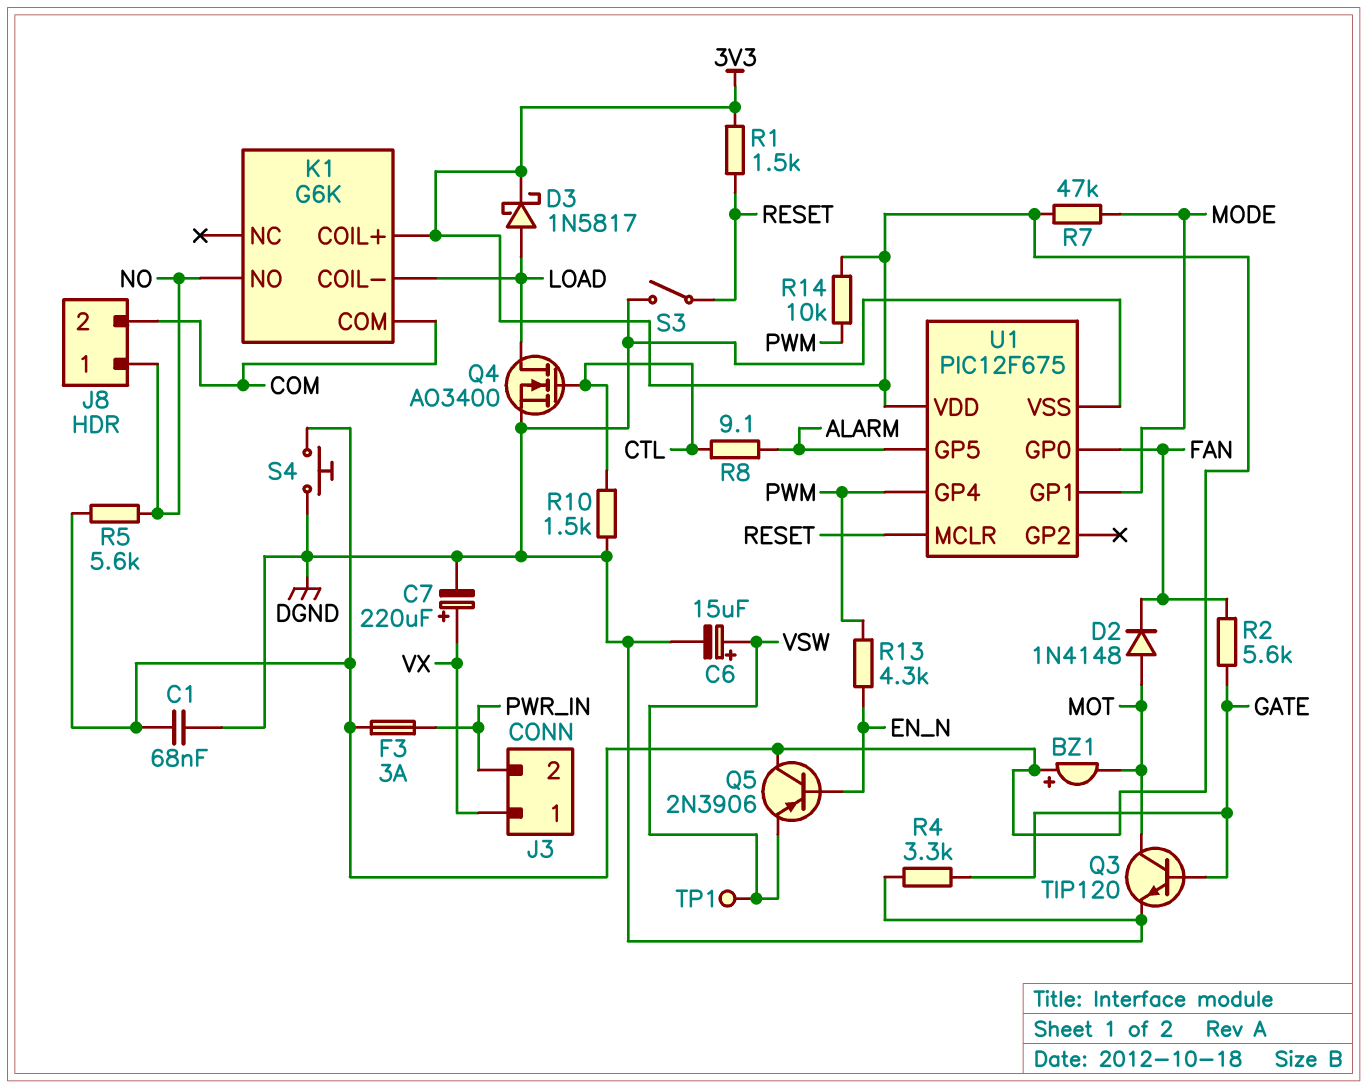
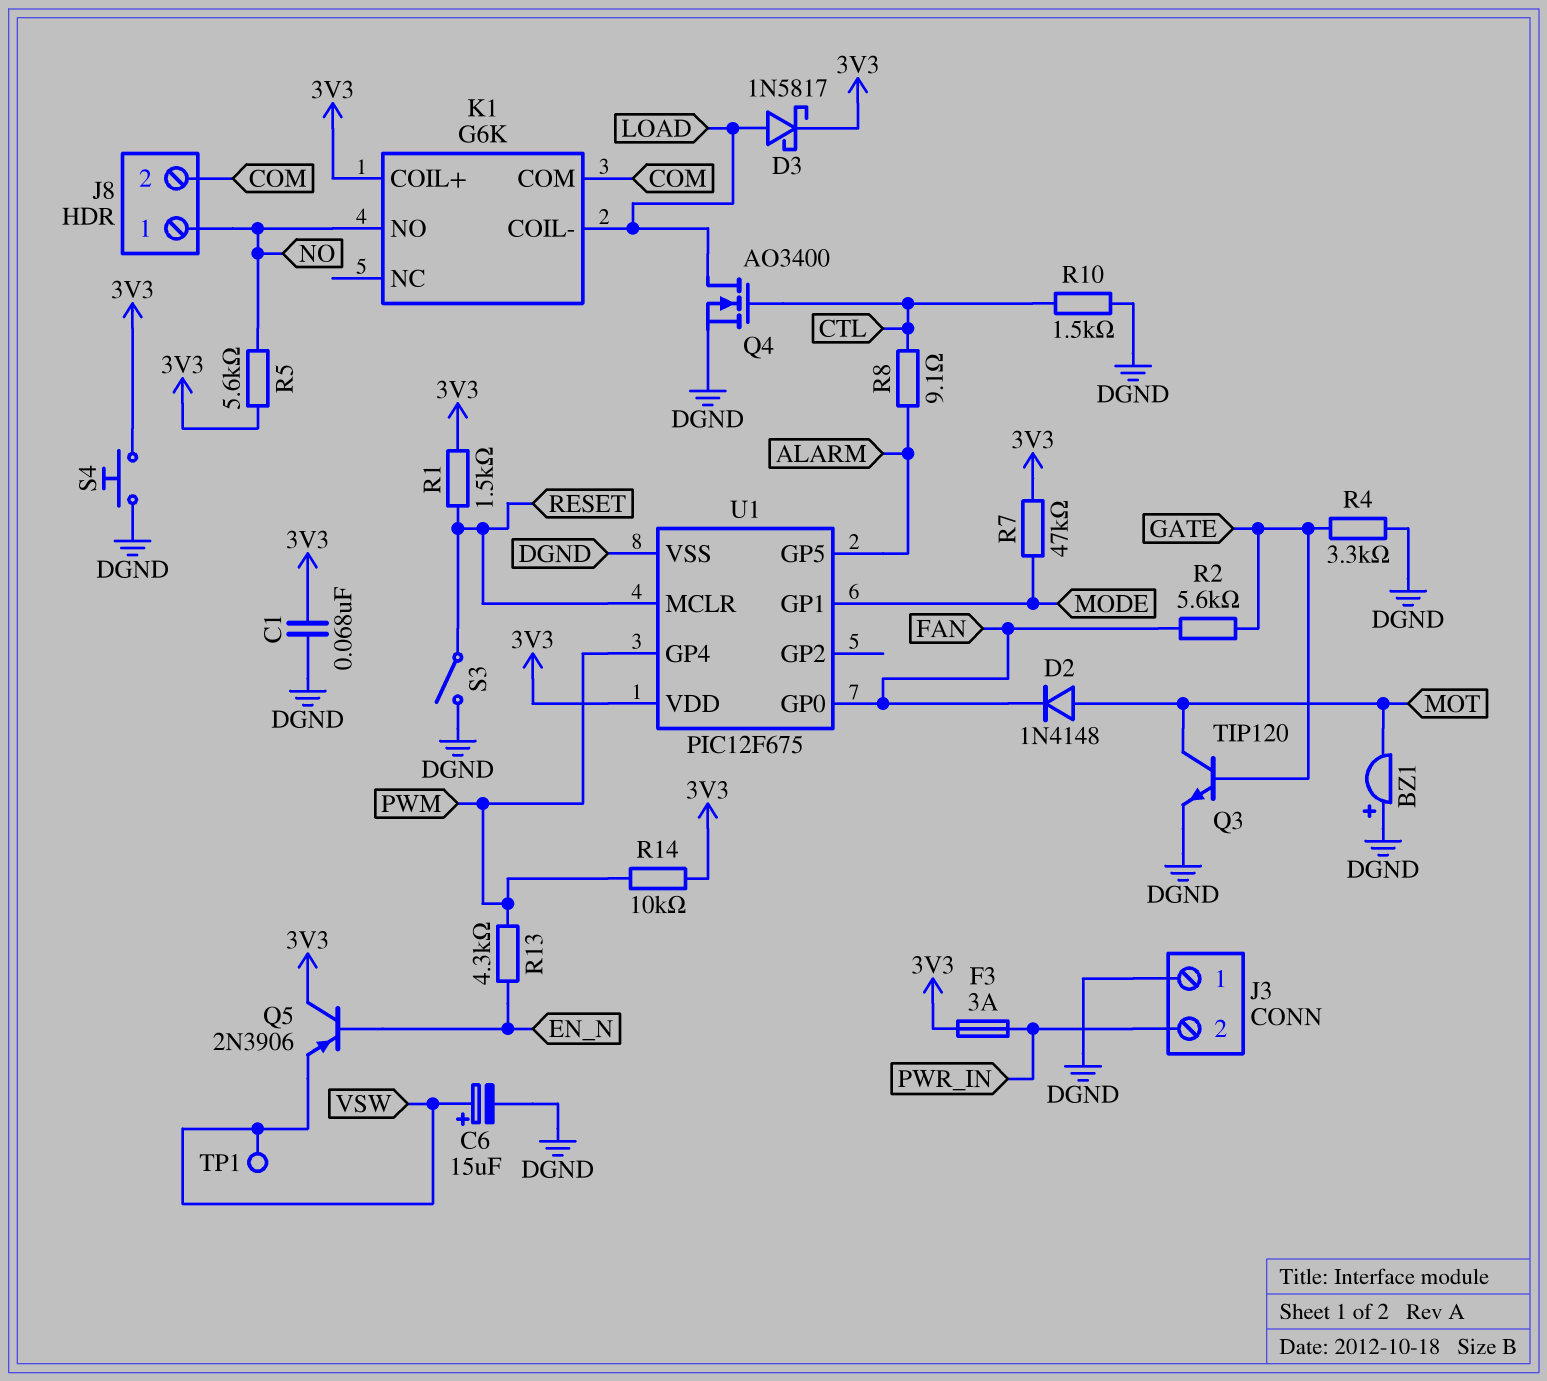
BZ1: buzzer (plus 3V3, minus MOT) -> buzzer (plus DGND, minus MOT)
C7: 220uF (plus VX, minus DGND) -> none
J3 pin 1: VX -> DGND

